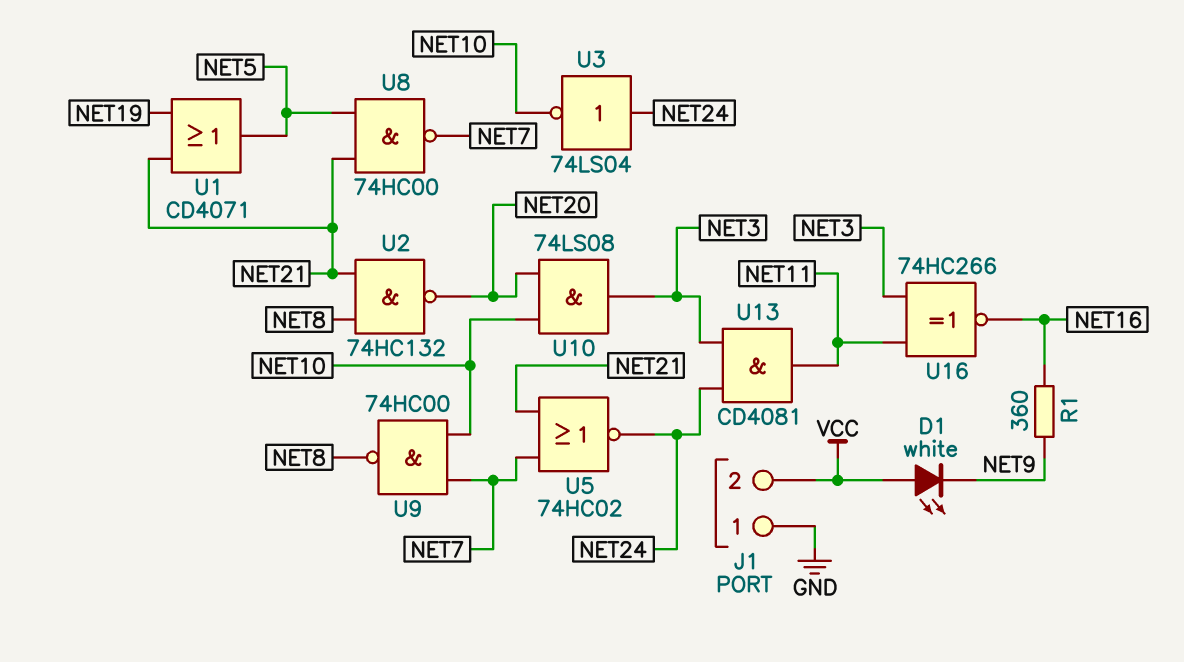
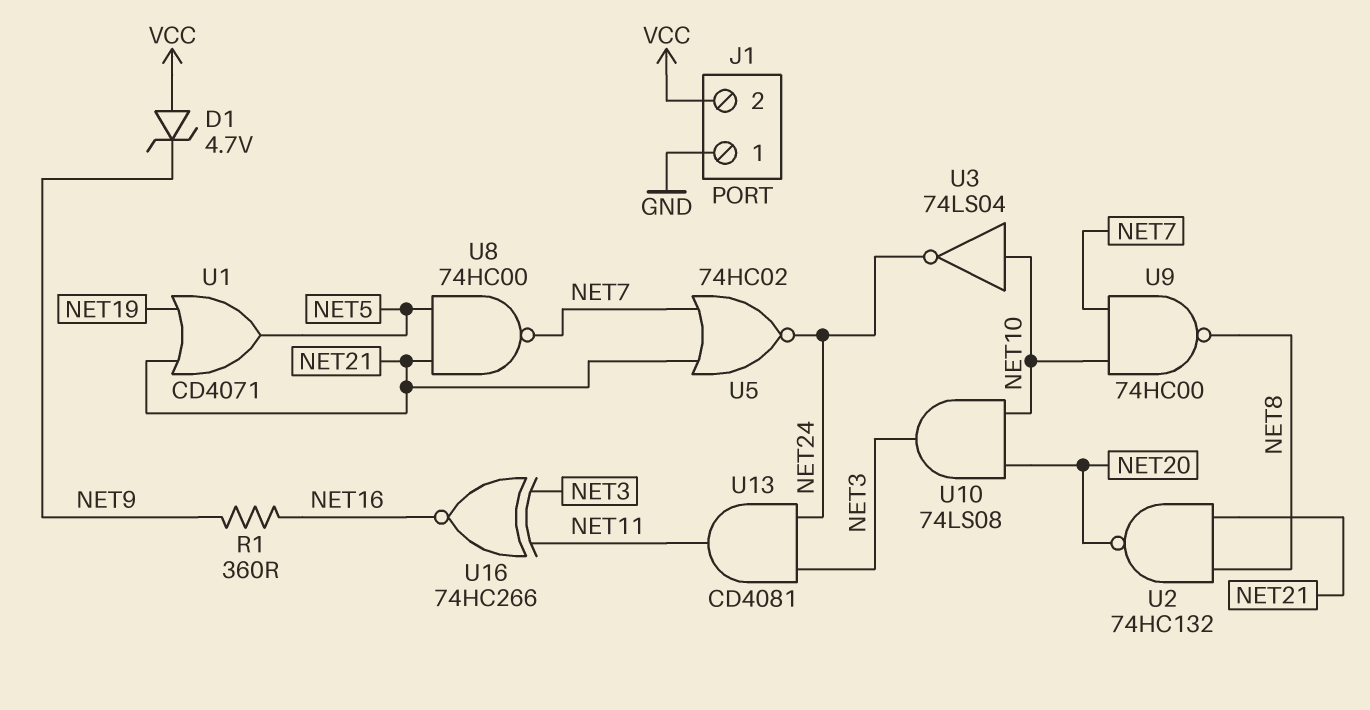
D1: LED white (A VCC, K NET9) -> zener 4.7V (A VCC, K NET9)
U3: NOT 74LS04 (in NET24, out NET10) -> NOT 74LS04 (in NET10, out NET24)

